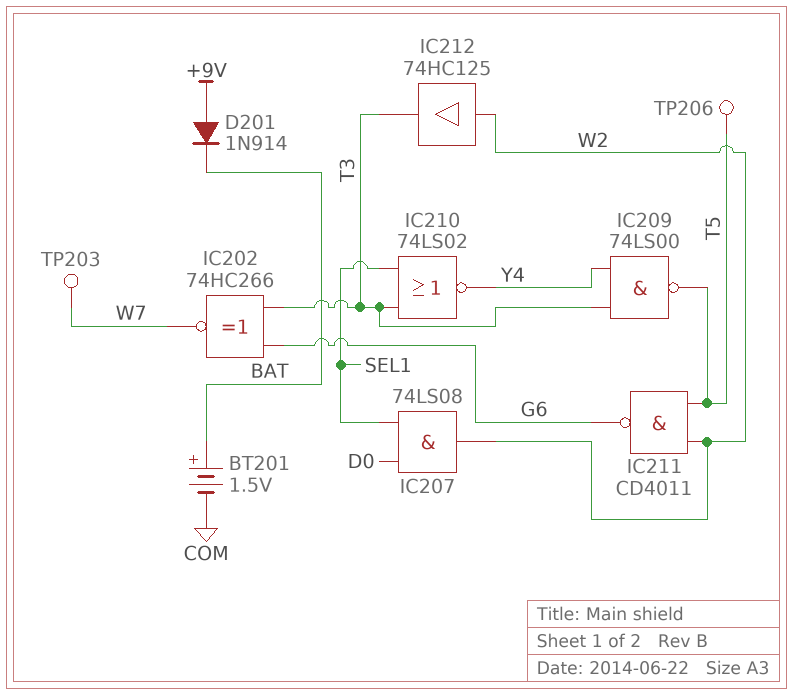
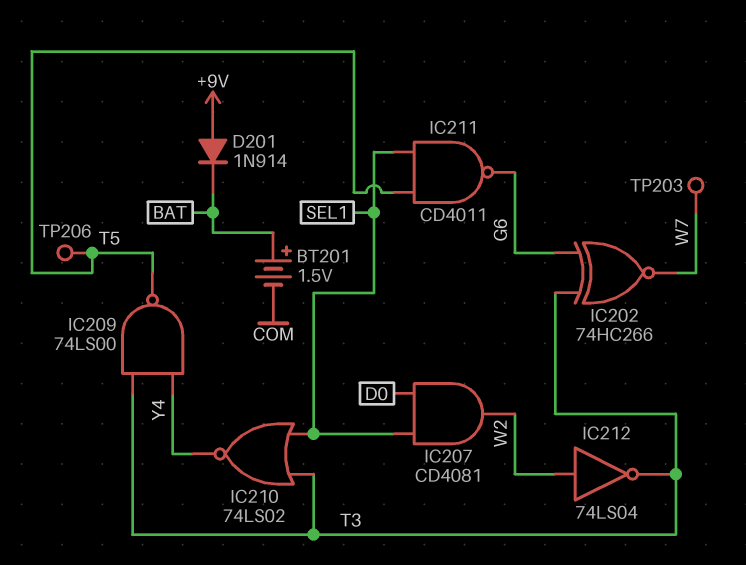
IC207: AND 74LS08 (in D0, in SEL1, out W2) -> AND CD4081 (in D0, in SEL1, out W2)
IC211: NAND CD4011 (in T5, in W2, out G6) -> NAND CD4011 (in SEL1, in T5, out G6)
IC212: buffer 74HC125 (in W2, out T3) -> NOT 74LS04 (in W2, out T3)

